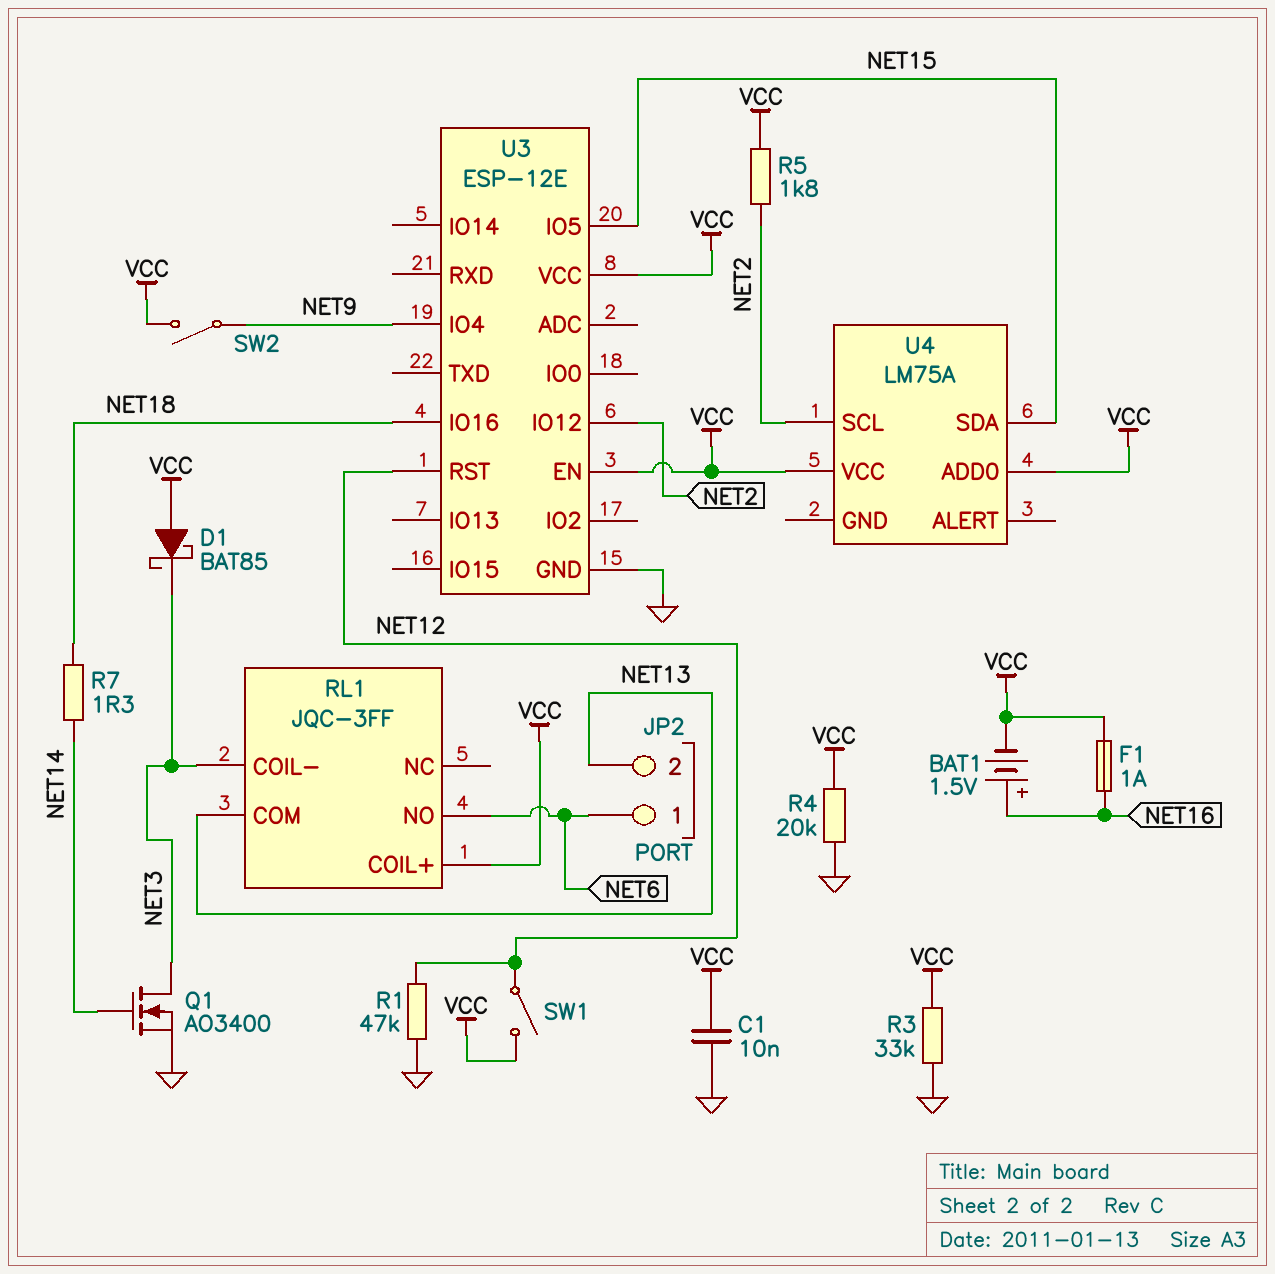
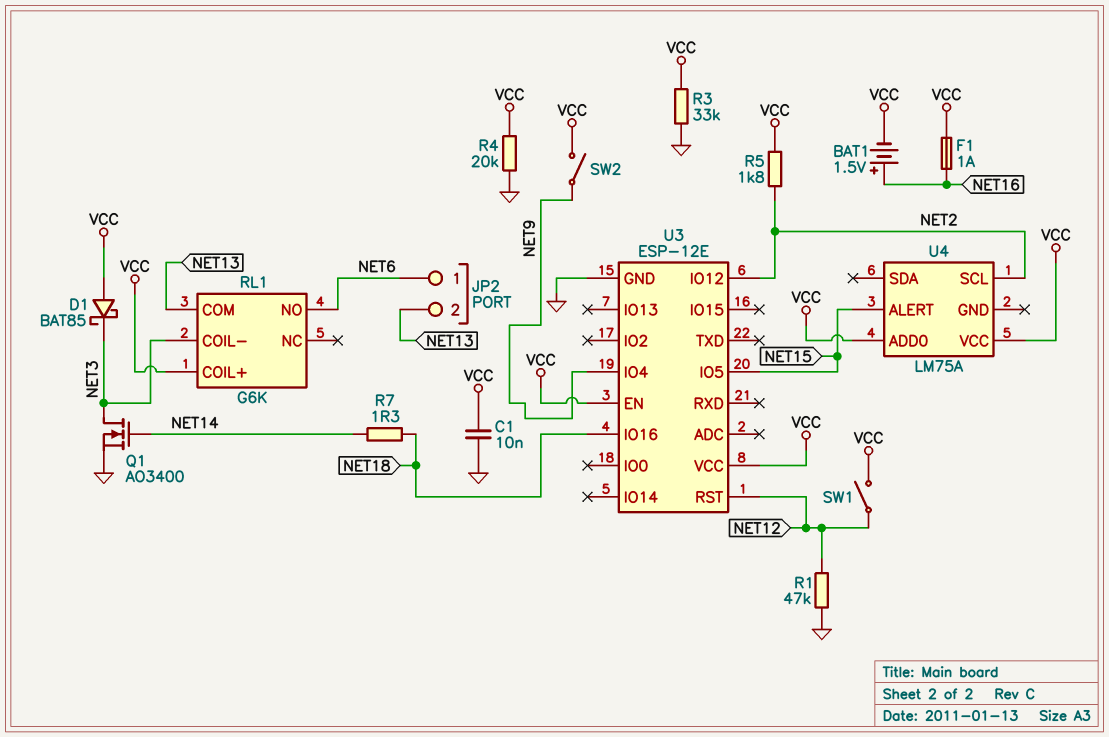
RL1: JQC-3FF -> G6K
U4 pin ALERT: none -> NET15
U4 pin SDA: NET15 -> none

